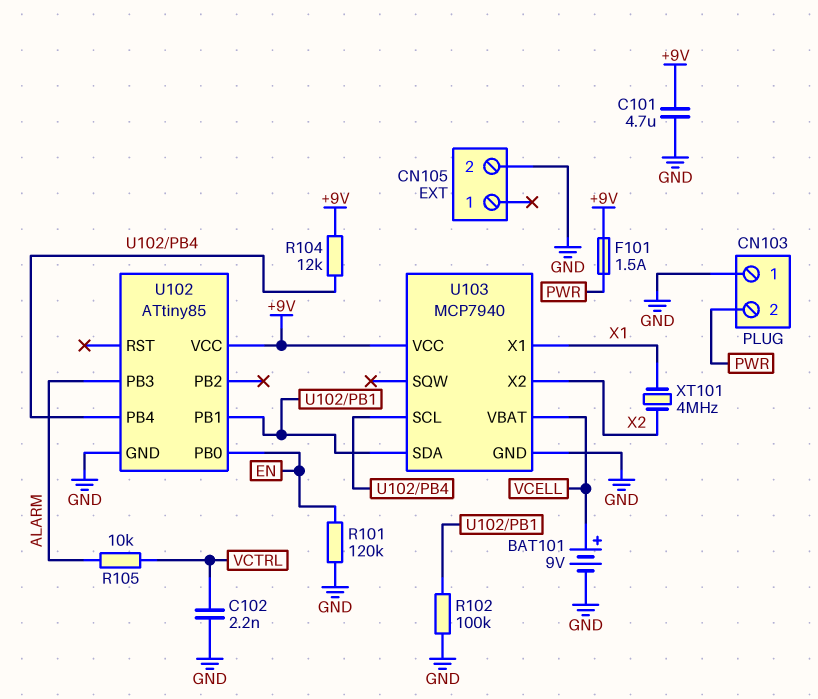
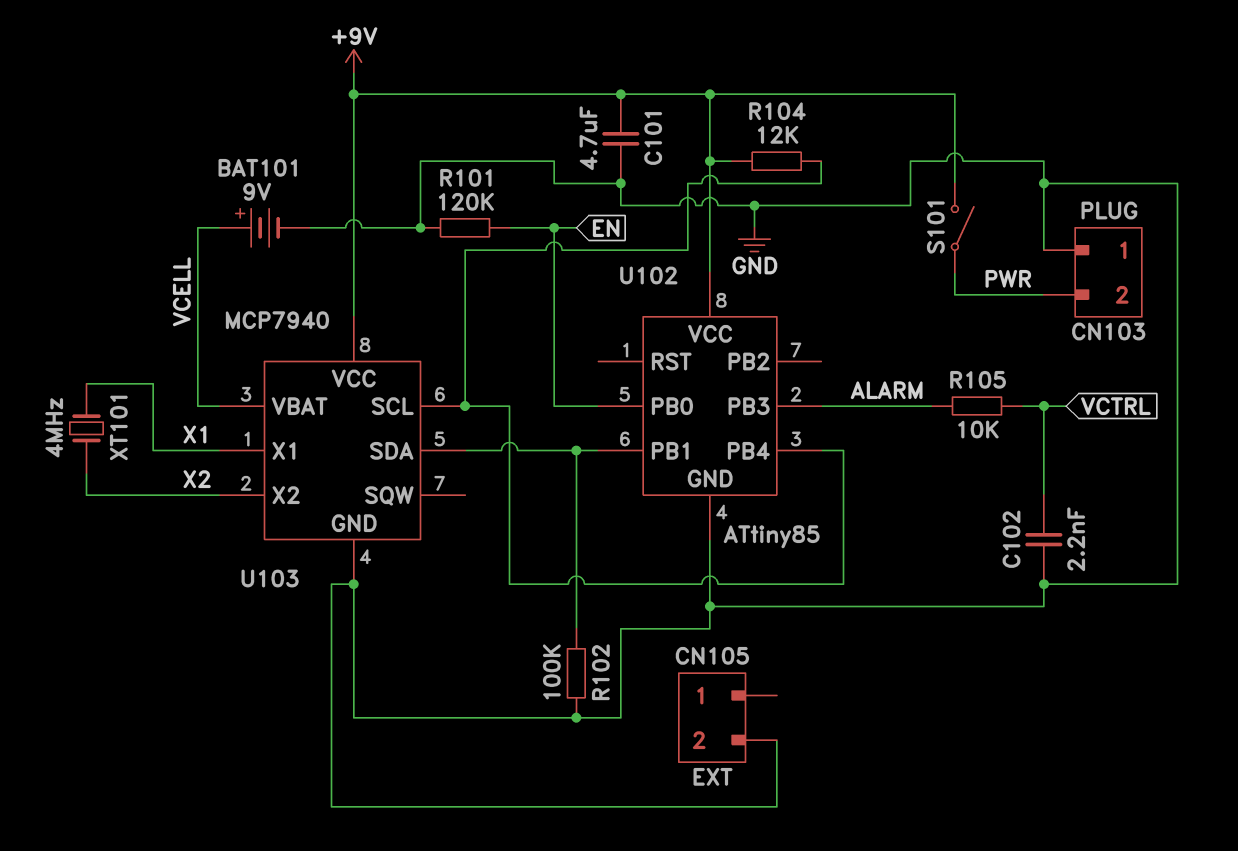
F101: 1.5A (+9V, PWR) -> none
S101: none -> switch (+9V, PWR)

